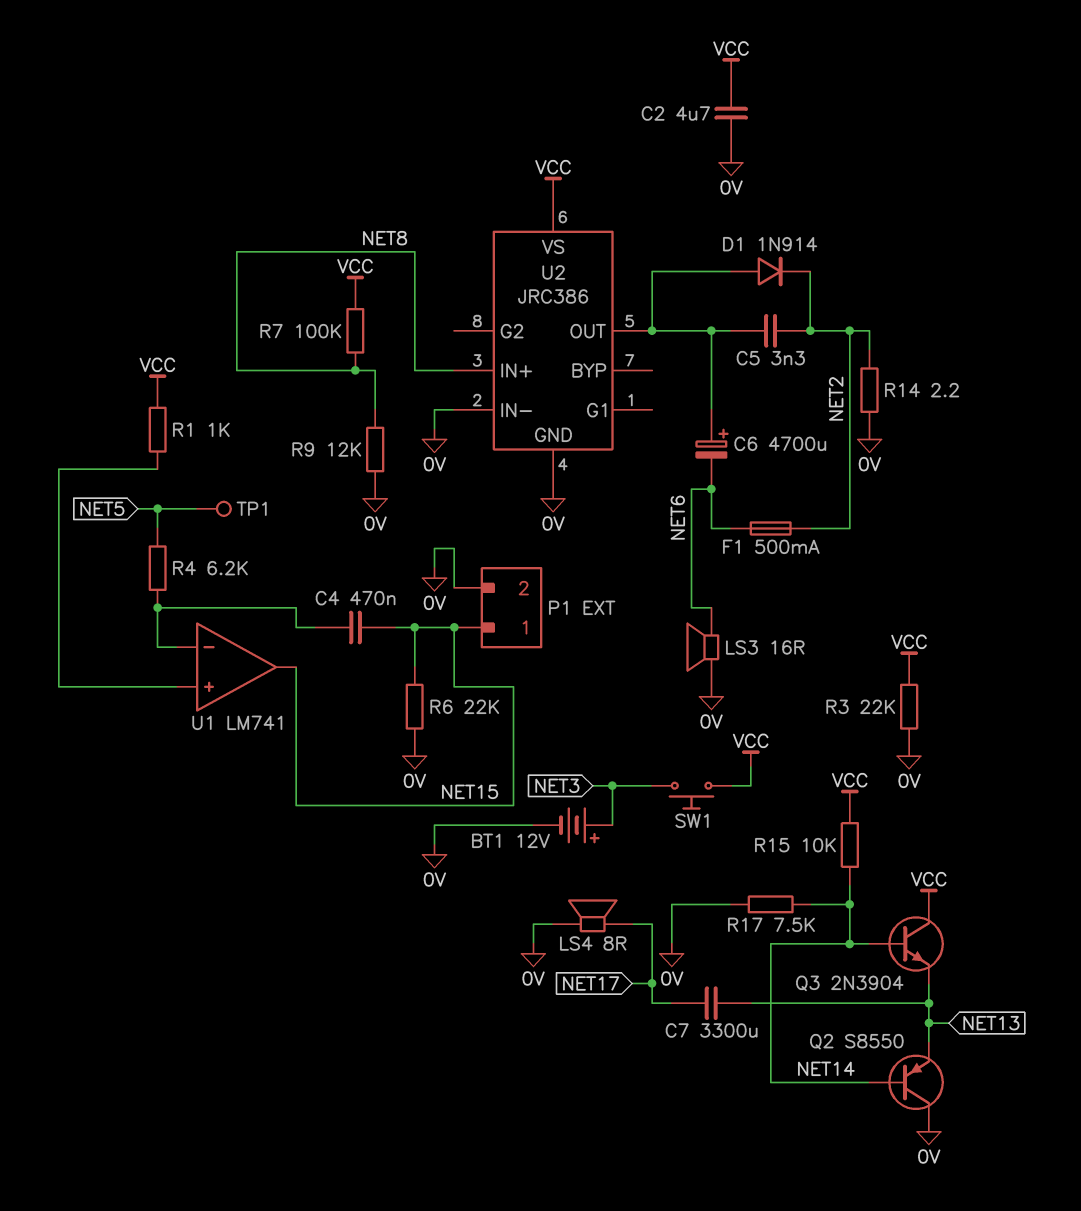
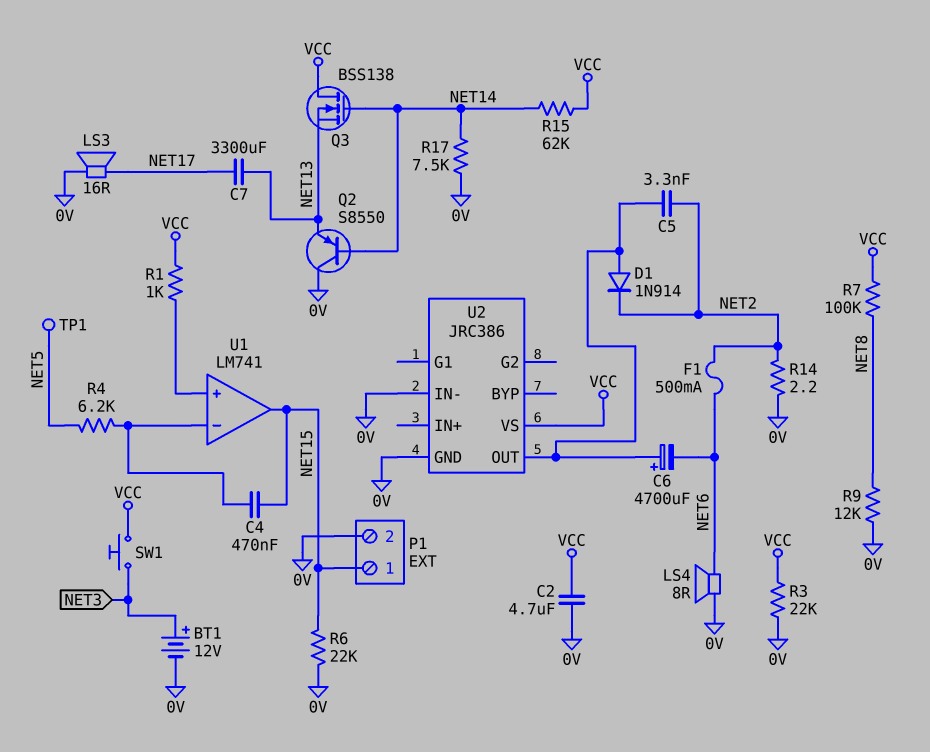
LS3: speaker 16R (0V, NET6) -> speaker 16R (0V, NET17)
LS4: speaker 8R (0V, NET17) -> speaker 8R (0V, NET6)
Q3: NPN 2N3904 (B NET14, C VCC, E NET13) -> NMOS BSS138 (G NET14, D VCC, S NET13)
R15: 10k (NET14, VCC) -> 62k (NET14, VCC)
U2 pin IN+: NET8 -> none

